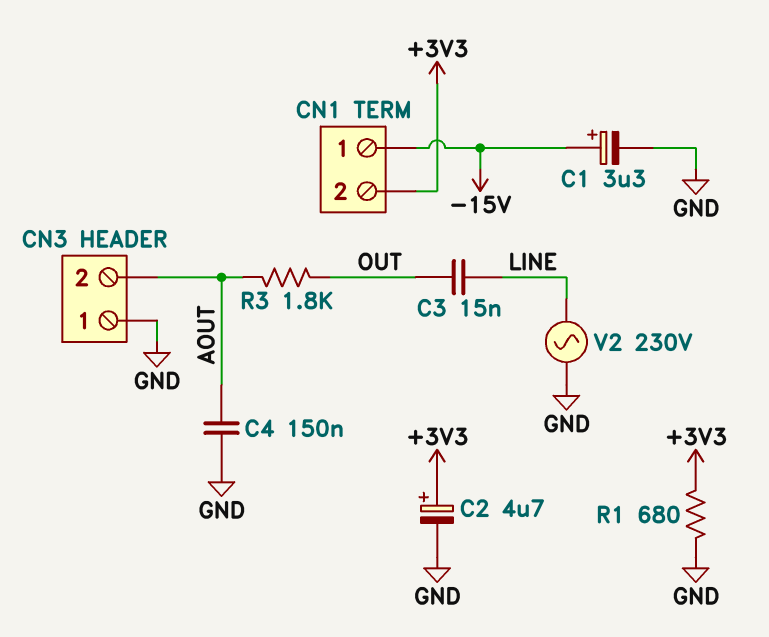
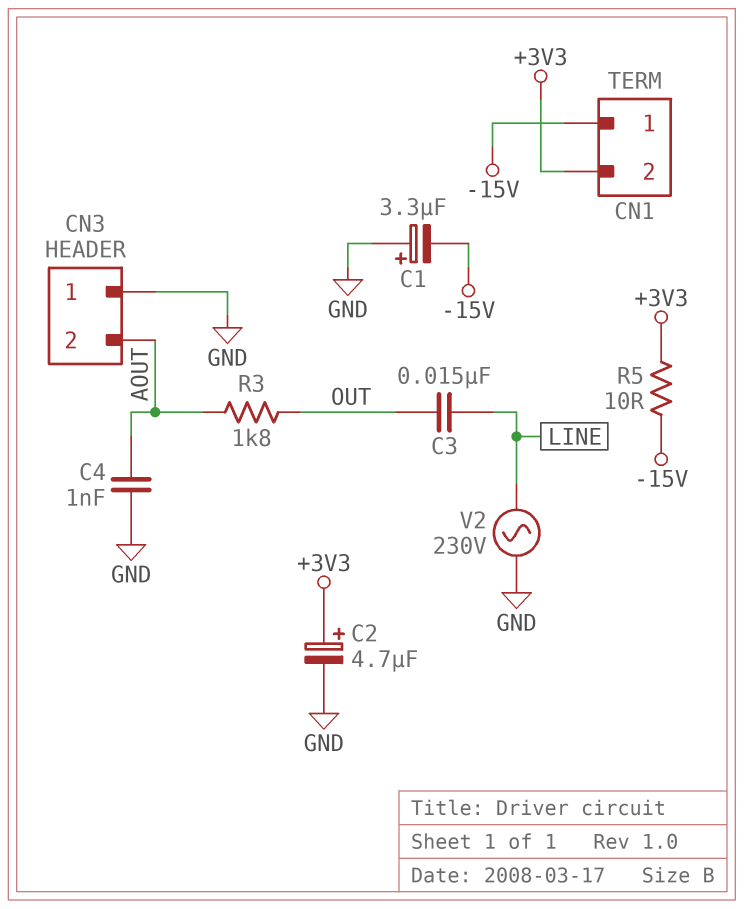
C1: 3.3uF (plus -15V, minus GND) -> 3.3uF (plus GND, minus -15V)
C4: 150nF (AOUT, GND) -> 1nF (AOUT, GND)
R1: 680 (+3V3, GND) -> none
R5: none -> 10 (+3V3, -15V)

